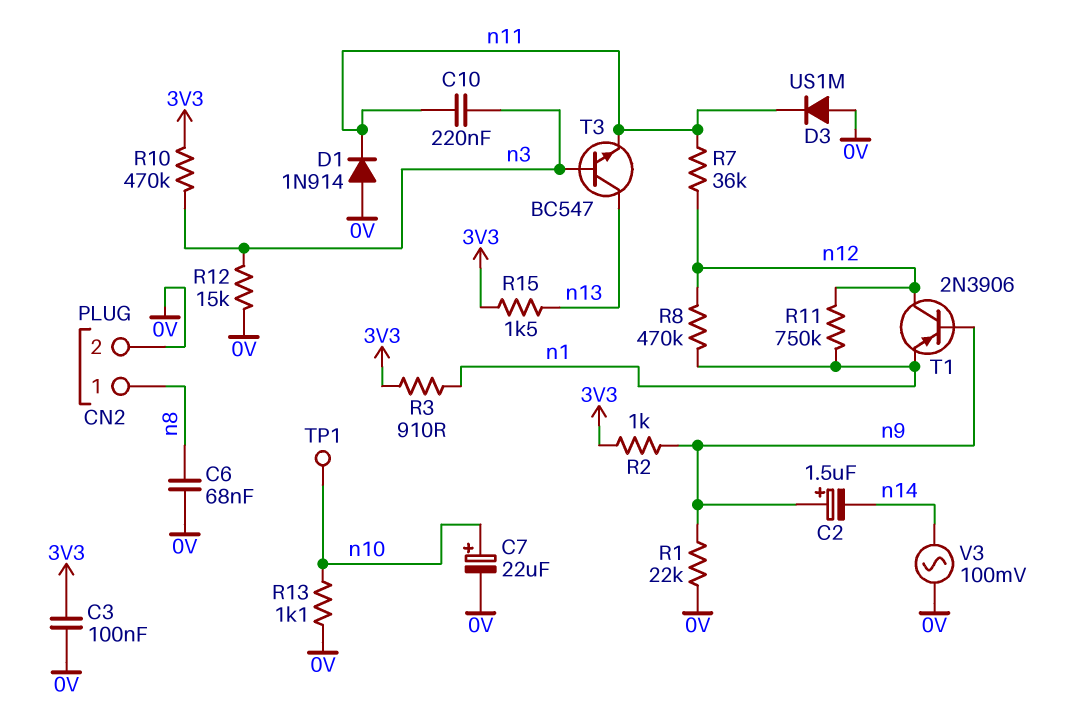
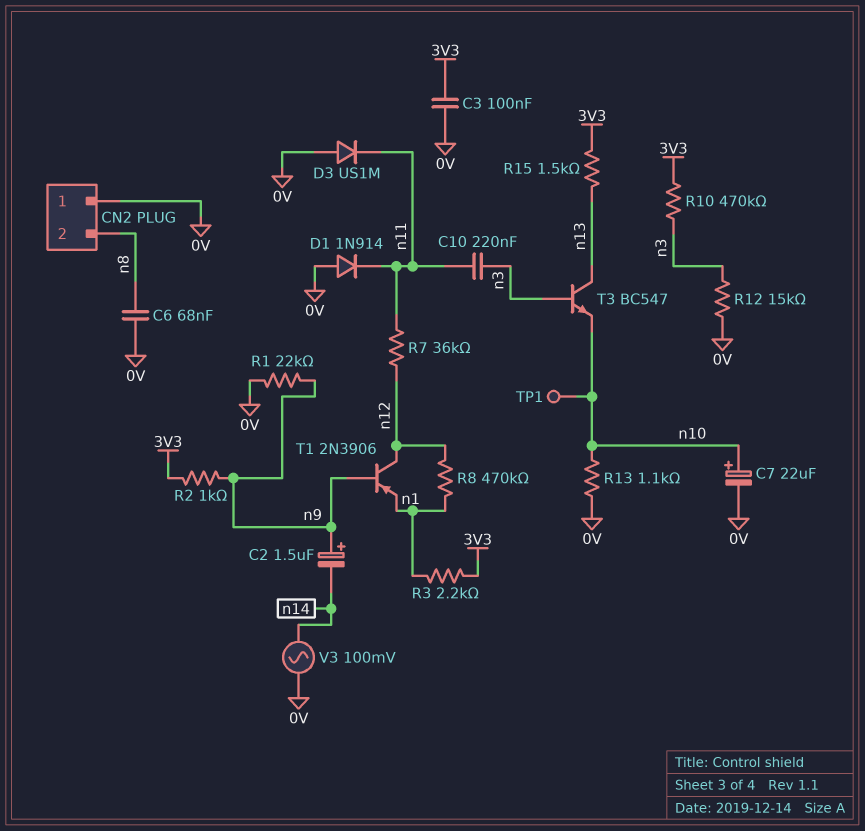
CN2 pin 1: n8 -> 0V
CN2 pin 2: 0V -> n8
R3: 910 (3V3, n1) -> 2.2k (3V3, n1)
R11: 750k (n1, n12) -> none
T3: NPN BC547 (B n3, C n13, E n11) -> NPN BC547 (B n3, C n13, E n10)

